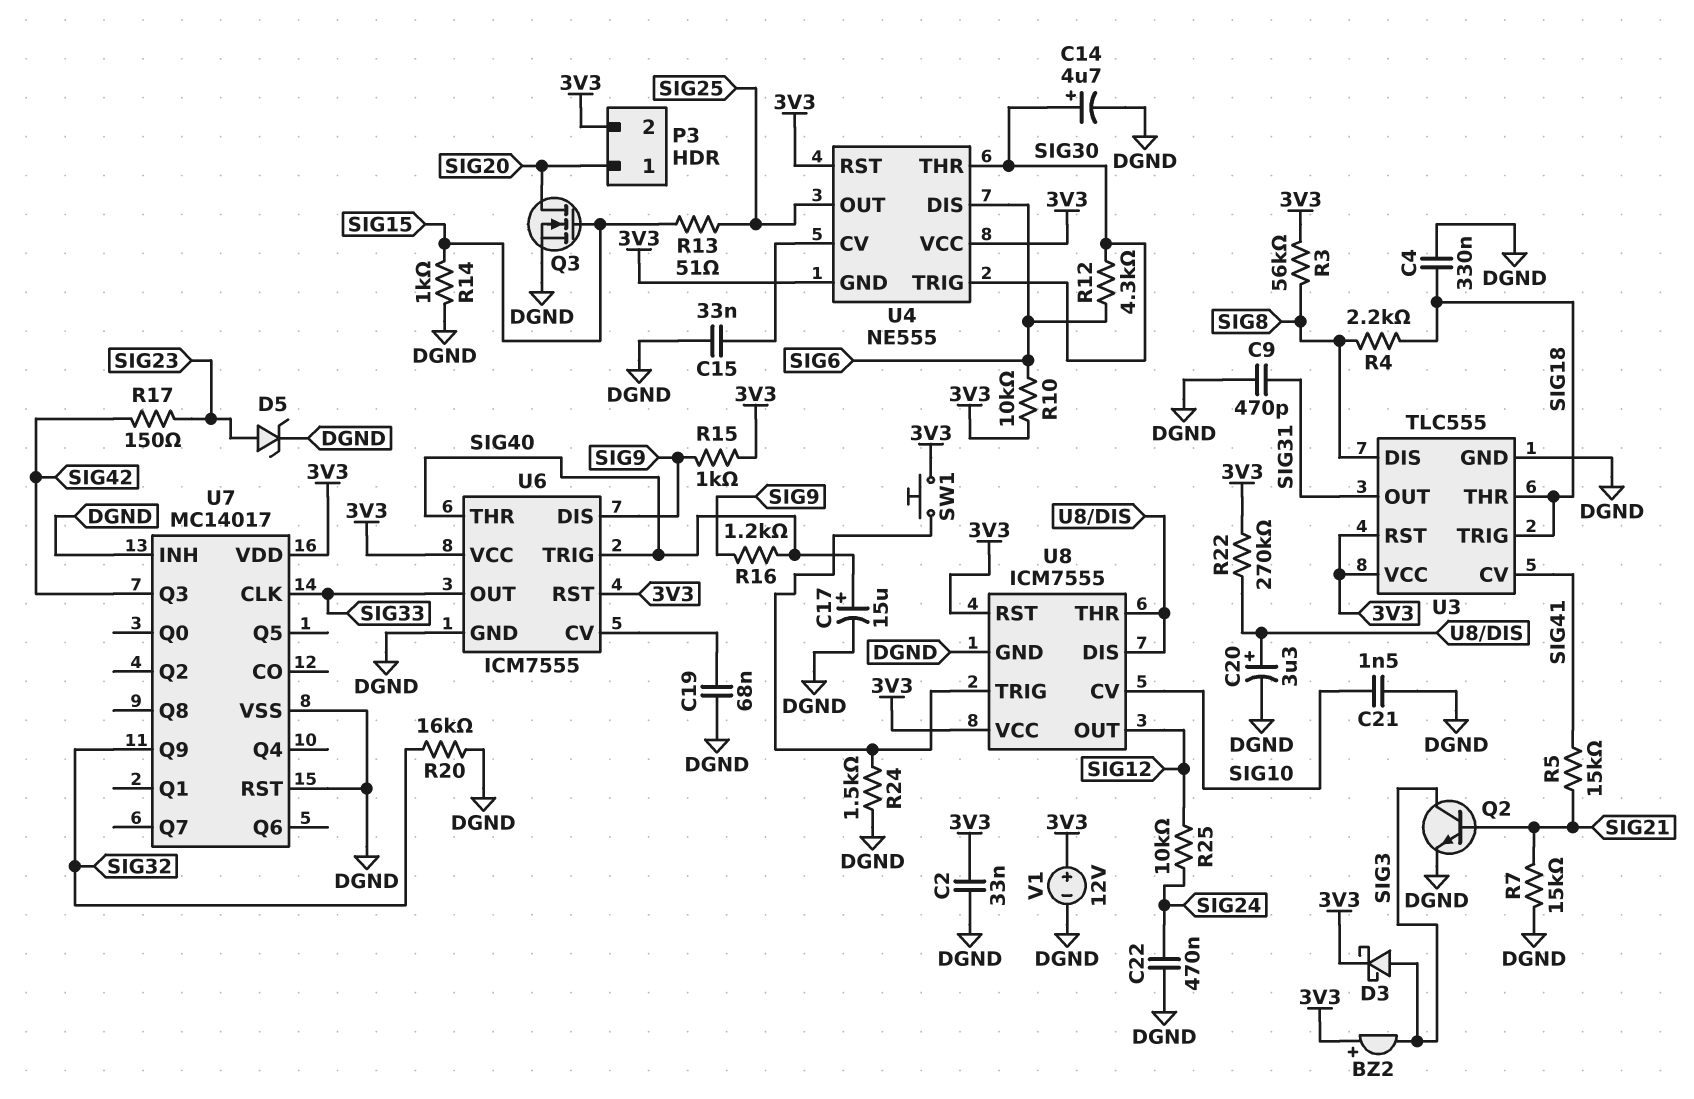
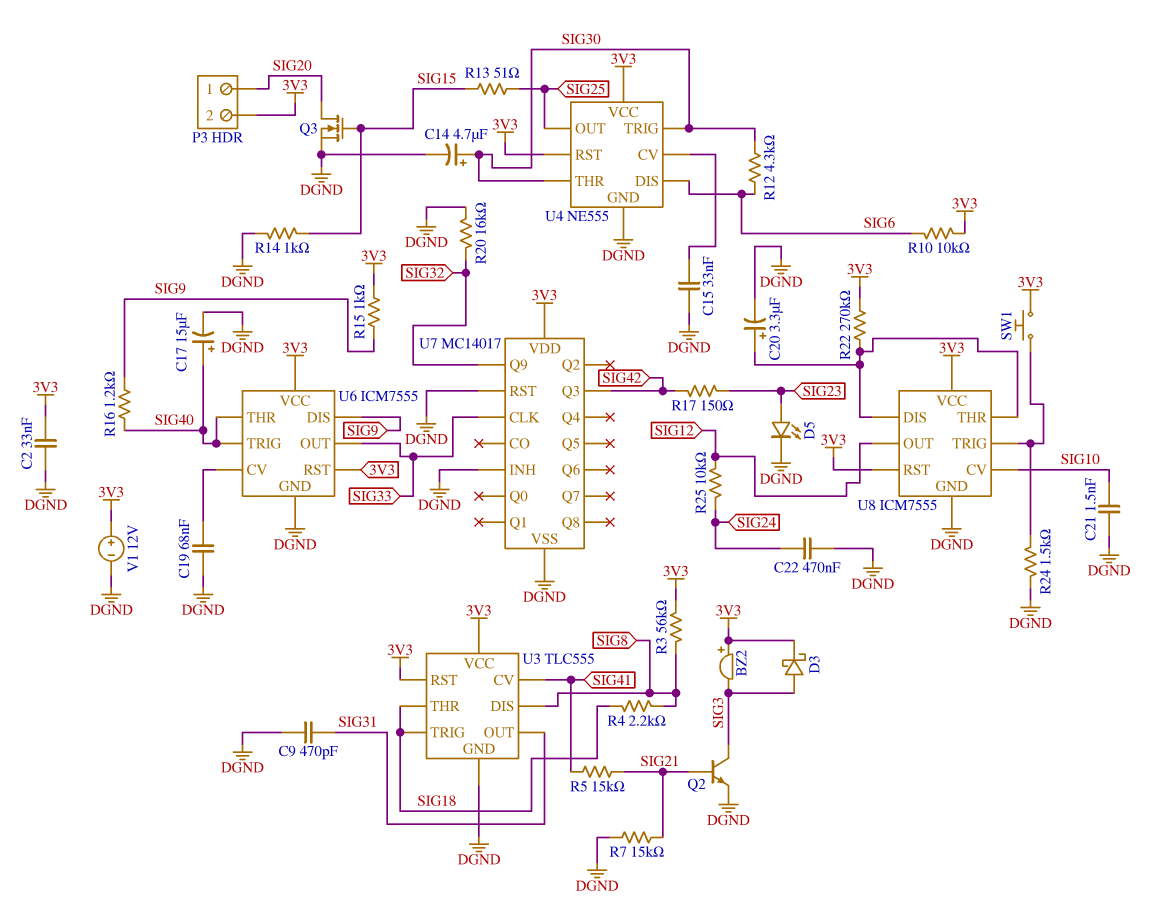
C4: 330nF (DGND, SIG18) -> none
D5: zener (A SIG23, K DGND) -> LED (A SIG23, K DGND)
U4 pin GND: 3V3 -> DGND

